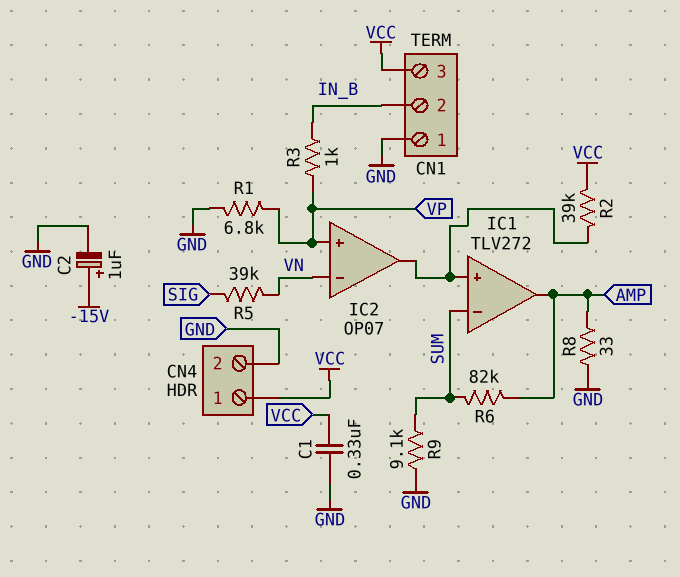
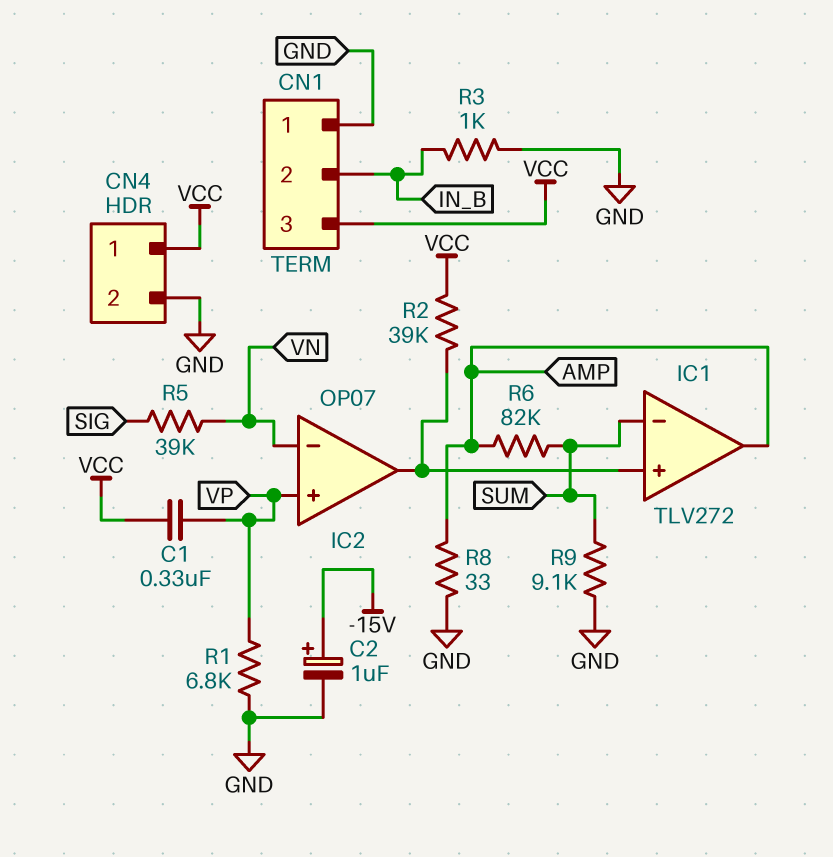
C1: 330nF (GND, VCC) -> 330nF (VCC, VP)
R3: 1k (IN_B, VP) -> 1k (GND, IN_B)

